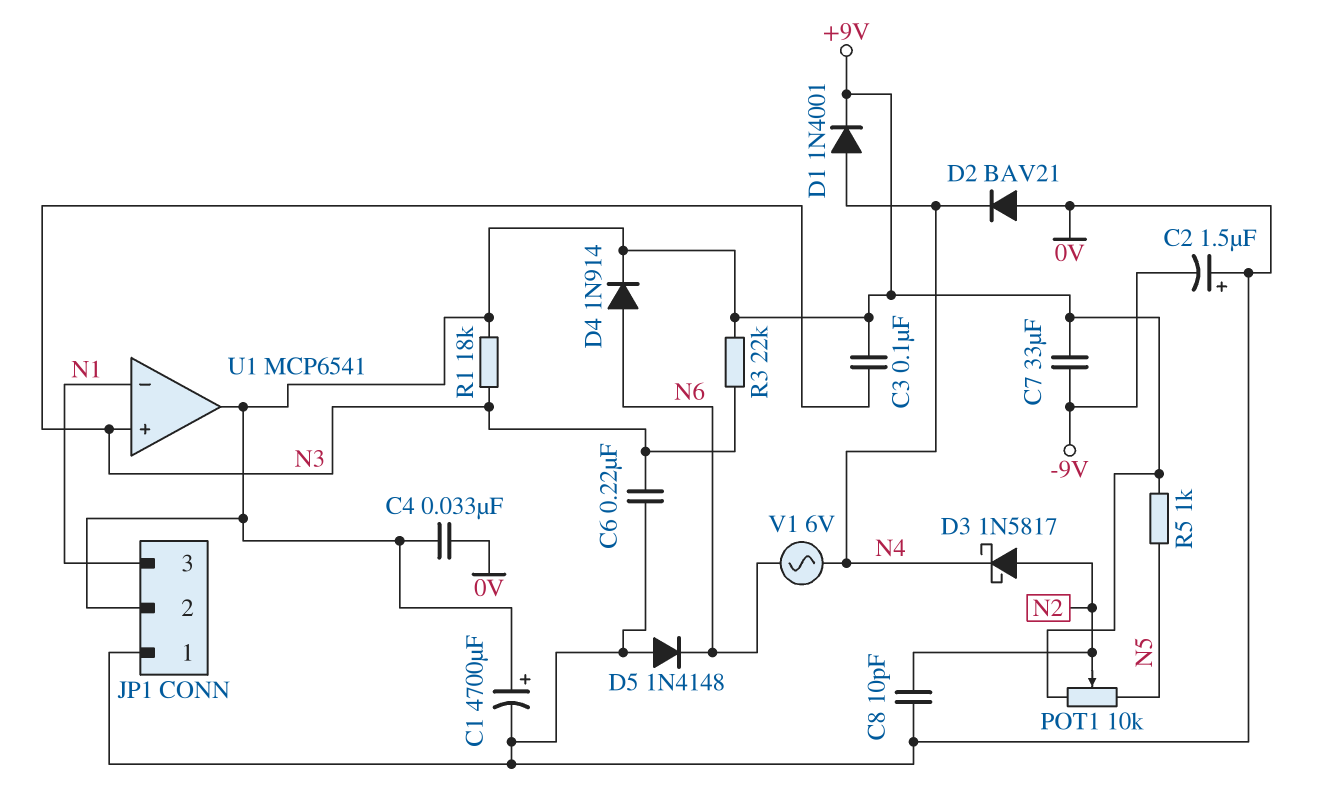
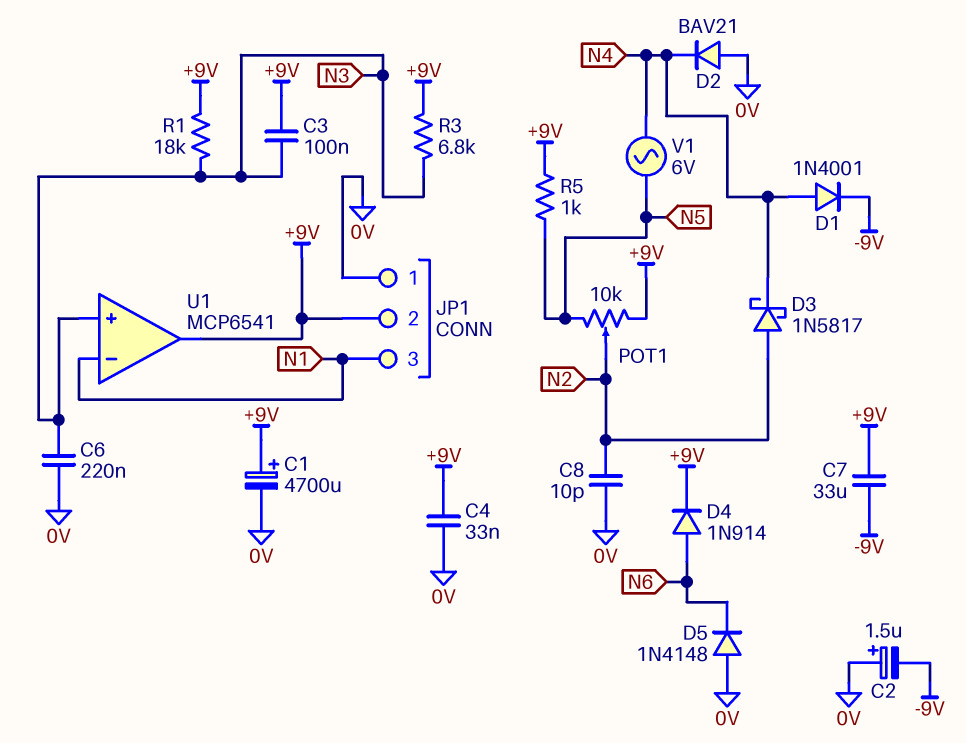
D1: diode 1N4001 (A N4, K +9V) -> diode 1N4001 (A N4, K -9V)
R3: 22k (+9V, N3) -> 6.8k (+9V, N3)
V1: AC 6V (N4, N6) -> AC 6V (N4, N5)

